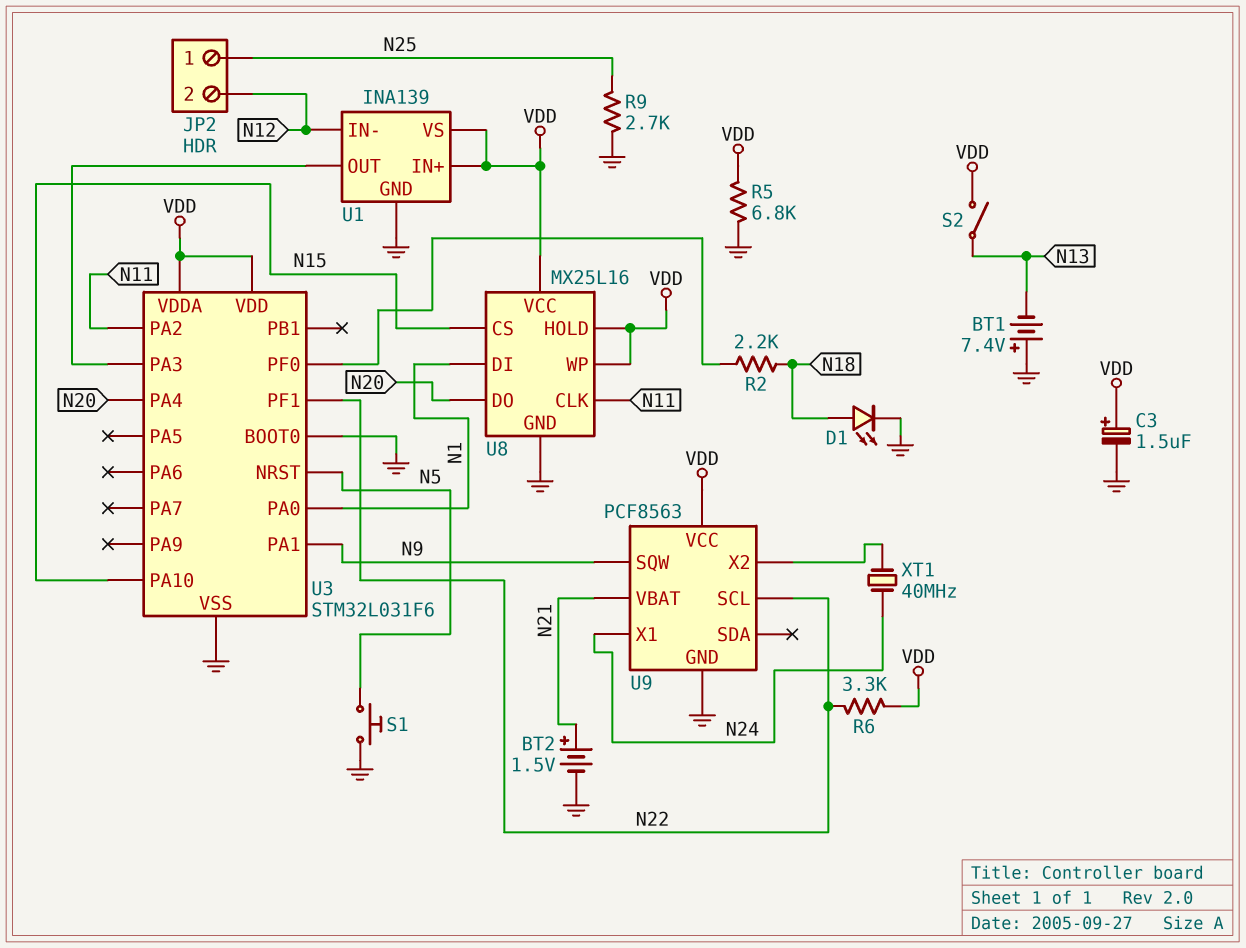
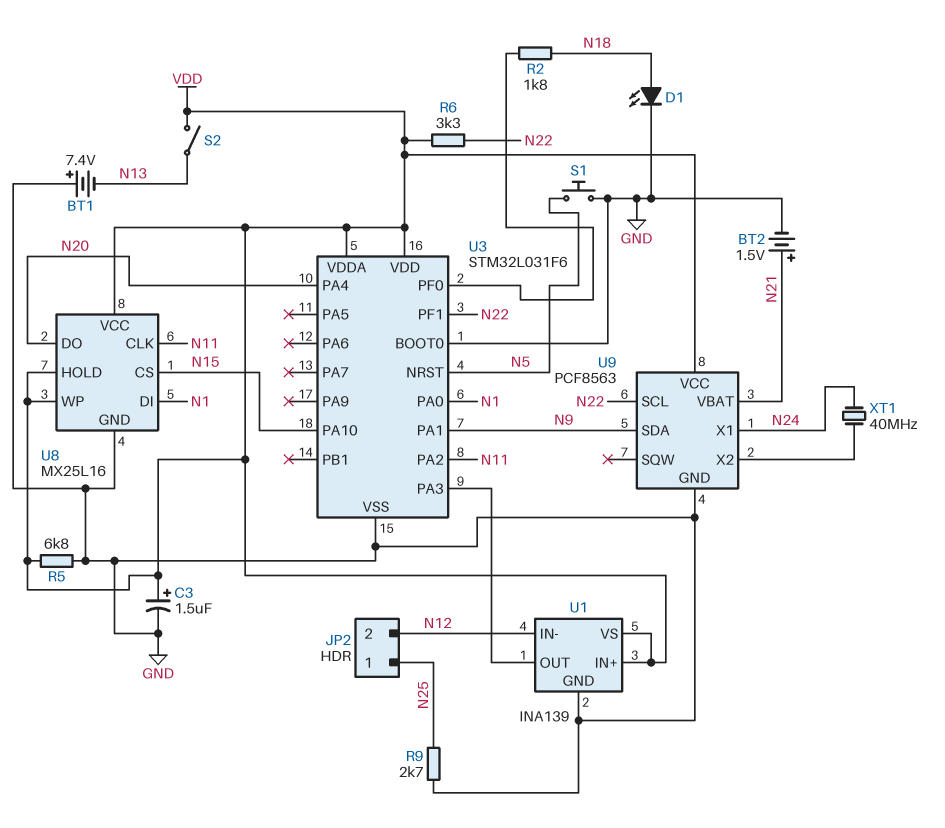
R2: 2.2k (N18, U3/PF0) -> 1.8k (N18, U3/PF0)
U9 pin SDA: none -> N9
U9 pin SQW: N9 -> none

